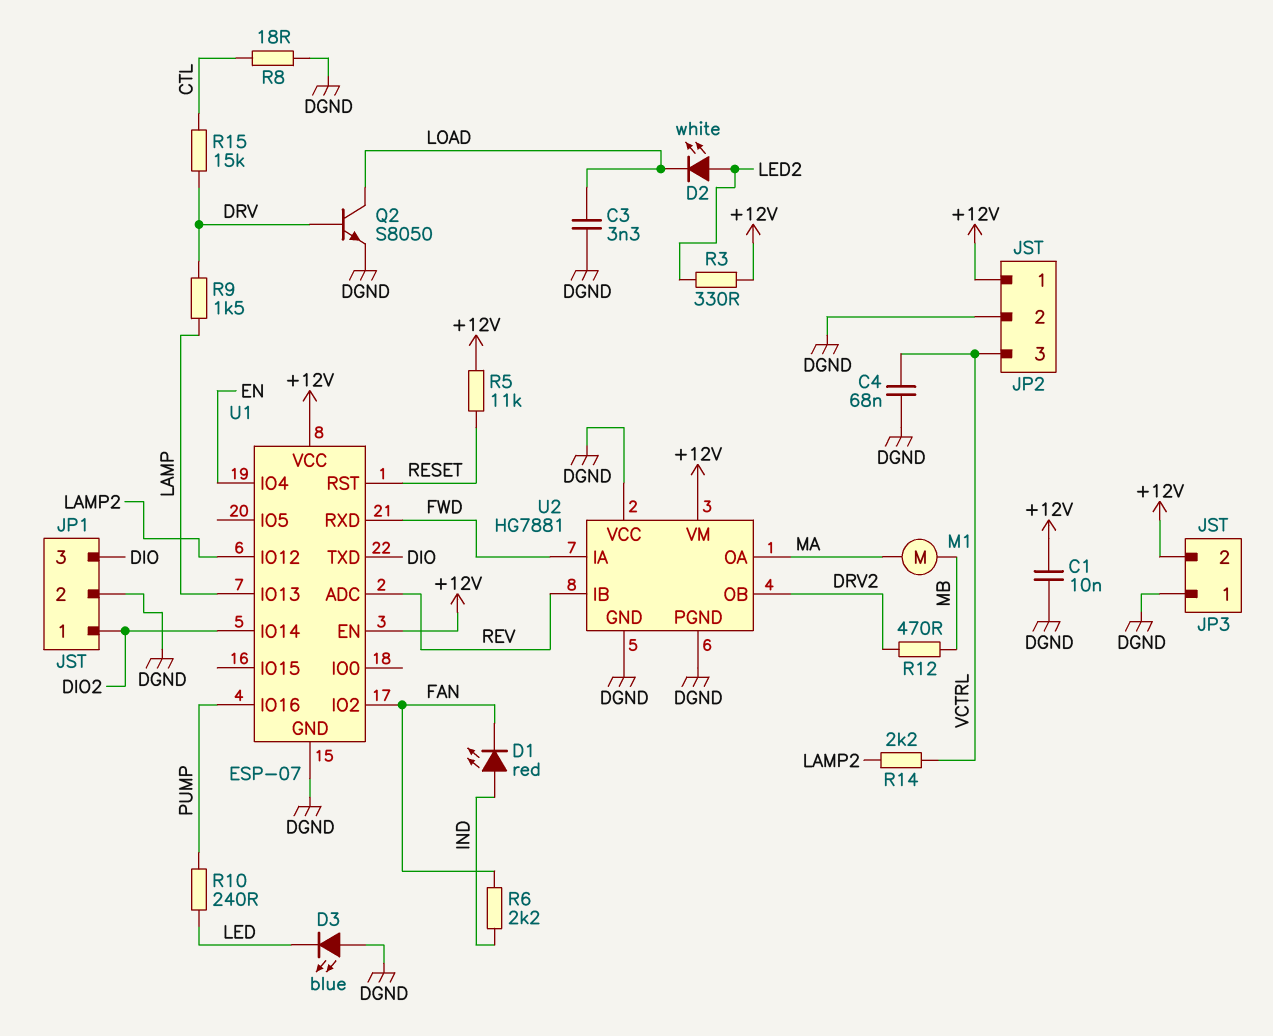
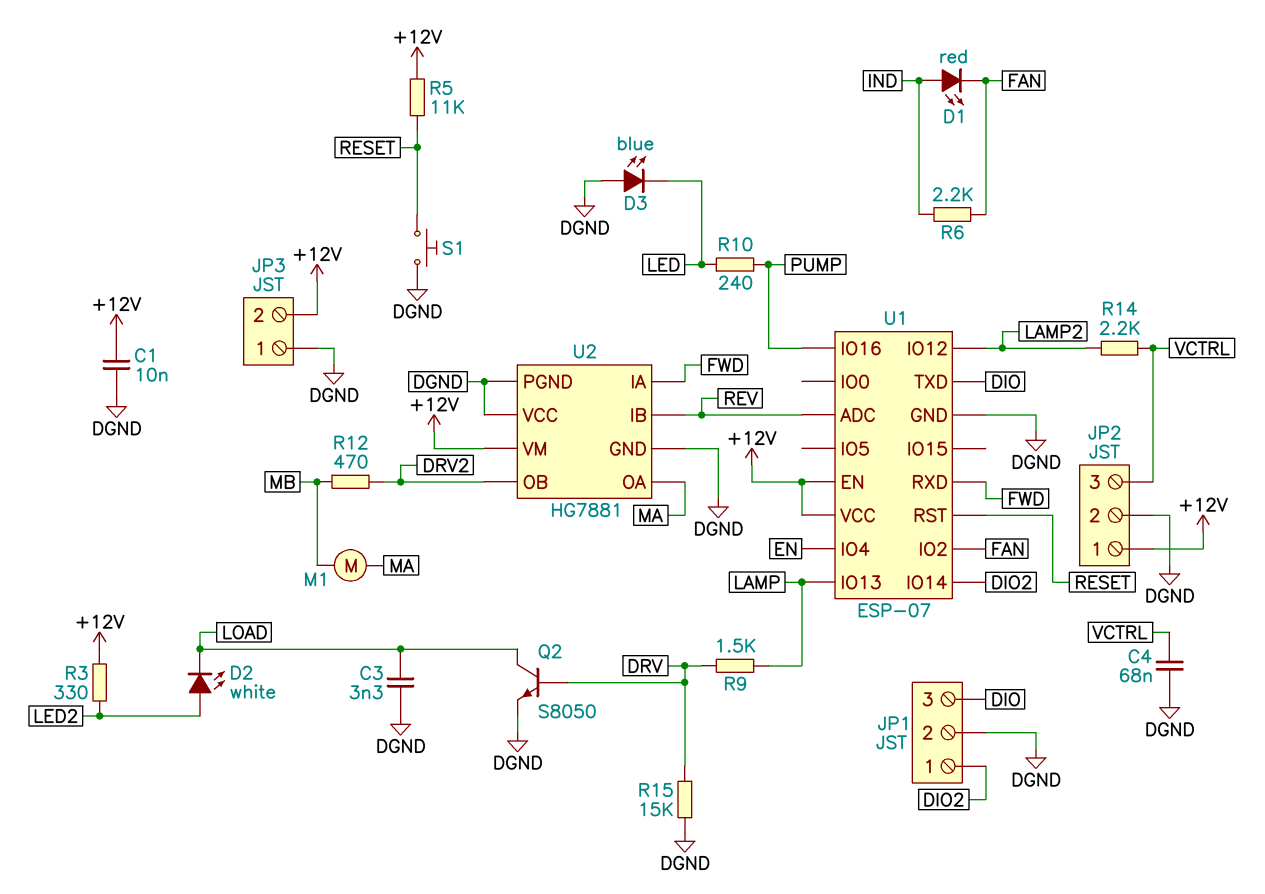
R8: 18 (CTL, DGND) -> none
R15: 15k (CTL, DRV) -> 15k (DGND, DRV)
S1: none -> button (DGND, RESET)

